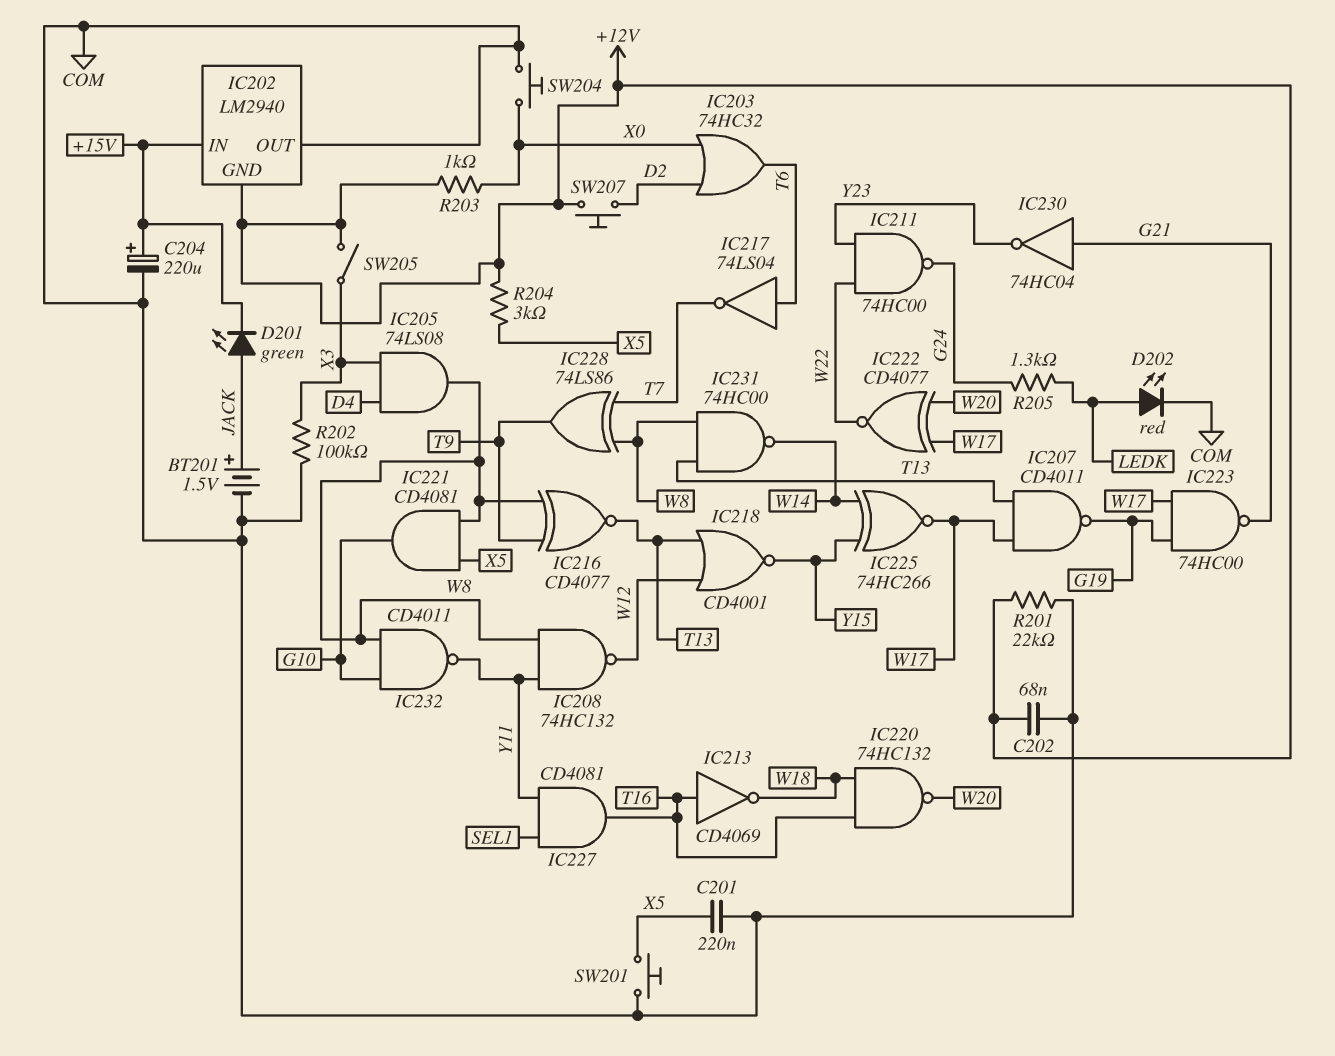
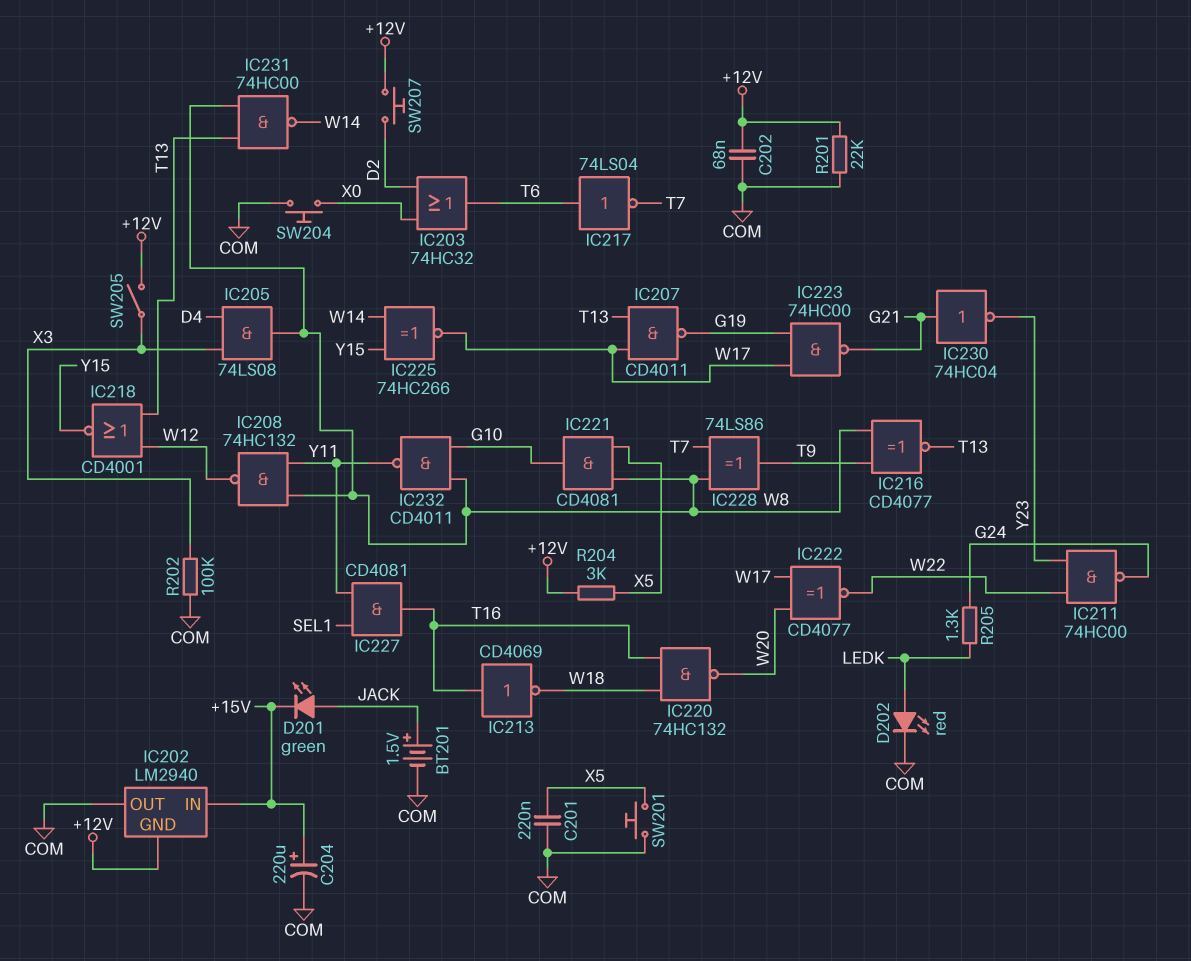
R203: 1k (+12V, X0) -> none

